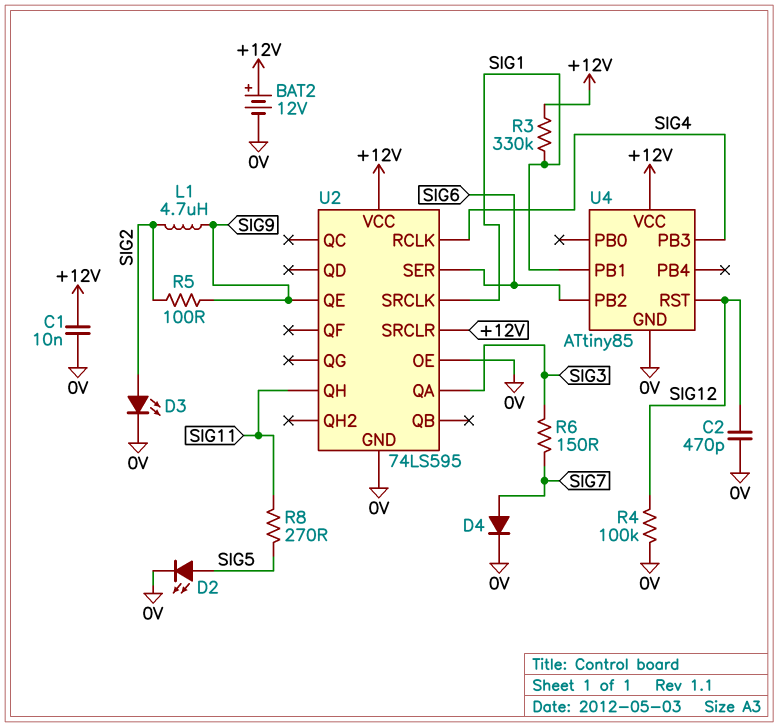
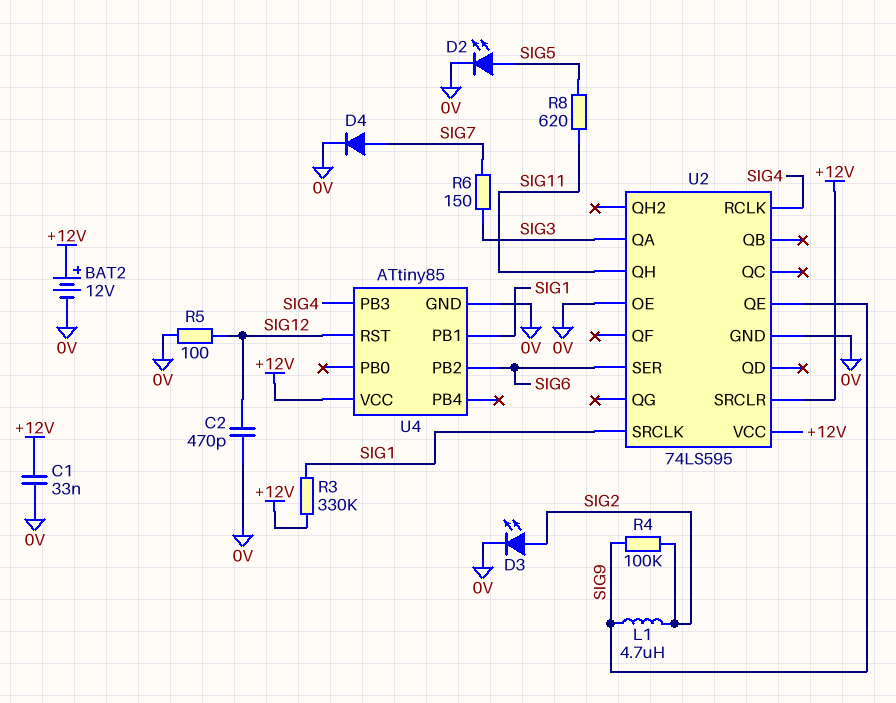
C1: 10nF (+12V, 0V) -> 33nF (+12V, 0V)
R4: 100k (0V, SIG12) -> 100k (SIG2, SIG9)
R5: 100 (SIG2, SIG9) -> 100 (0V, SIG12)
R8: 270 (SIG5, SIG11) -> 620 (SIG5, SIG11)

